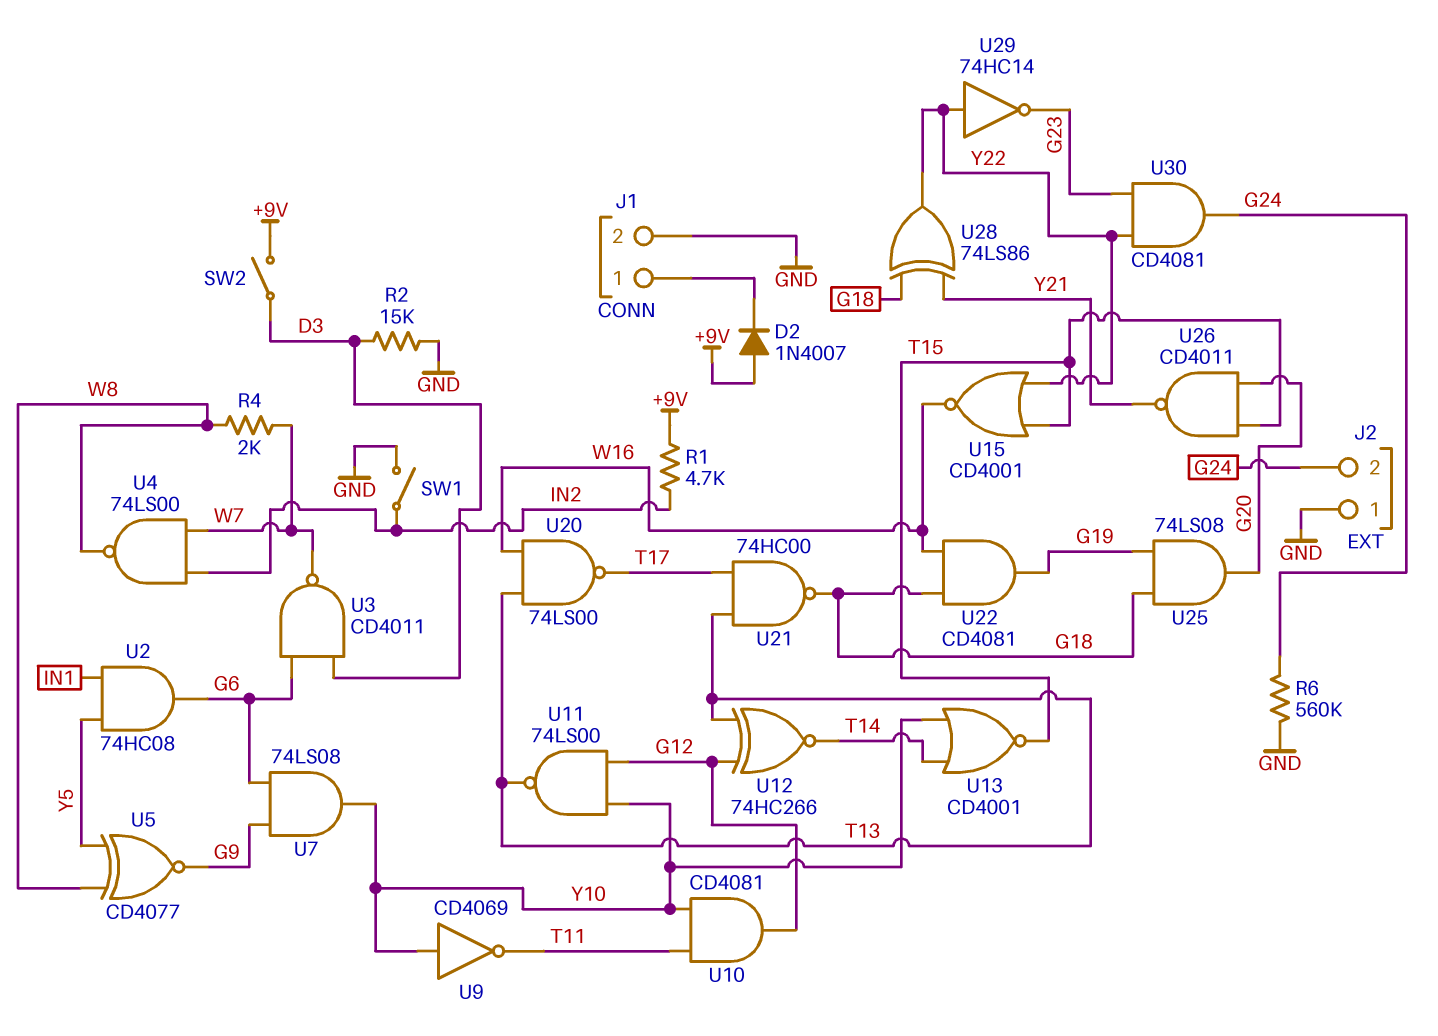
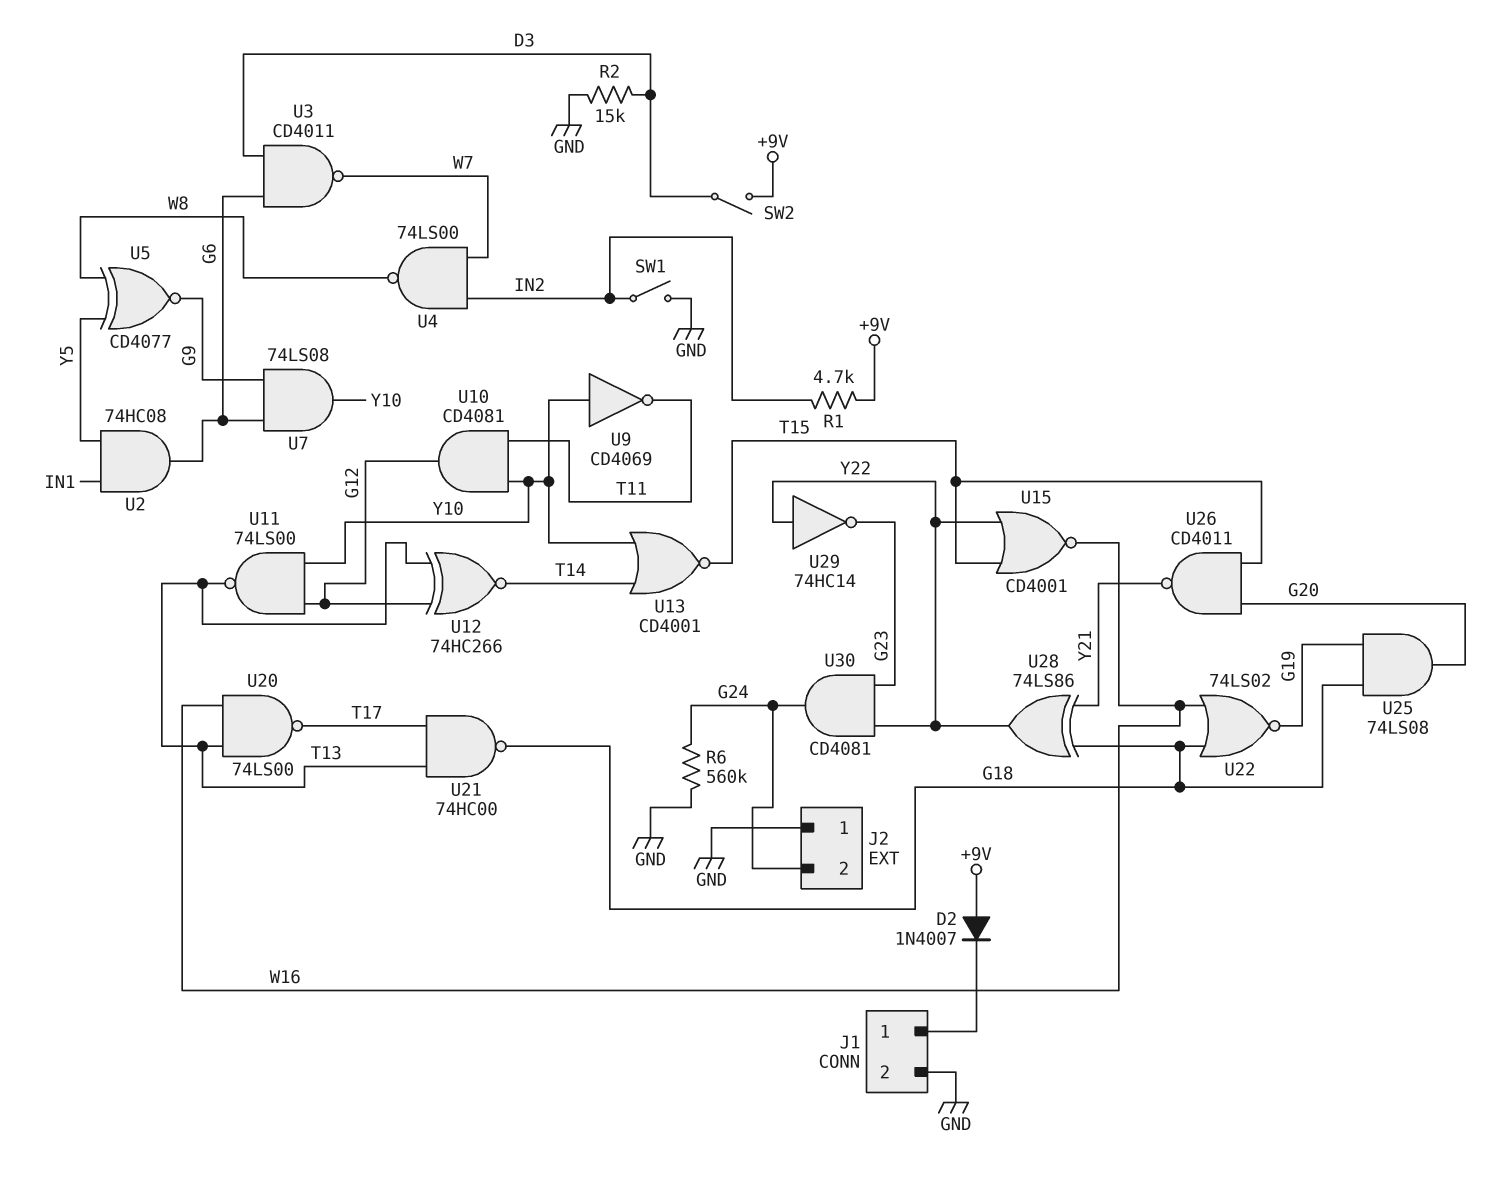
R4: 2k (W7, W8) -> none
U22: AND CD4081 (in G18, in W16, out G19) -> NOR 74LS02 (in G18, in W16, out G19)

